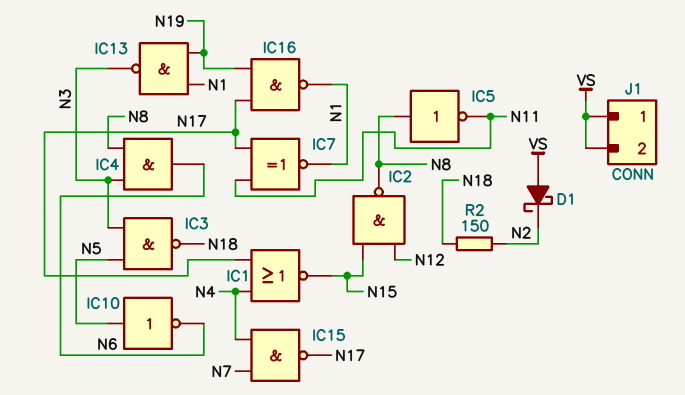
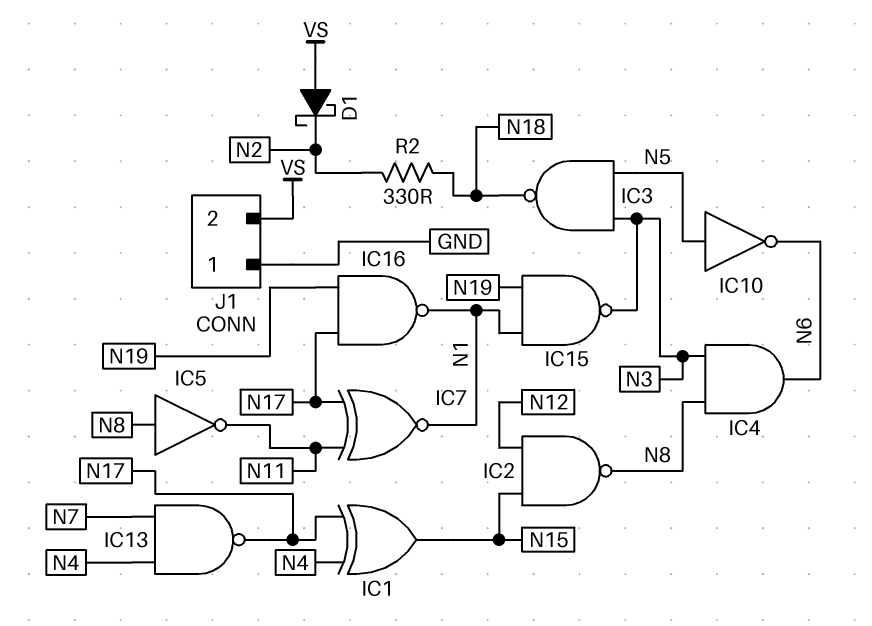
IC1: NOR (in N4, in N17, out N15) -> XOR (in N4, in N17, out N15)
IC13: NAND (in N1, in N19, out N3) -> NAND (in N4, in N7, out N17)
IC15: NAND (in N4, in N7, out N17) -> NAND (in N1, in N19, out N3)
J1 pin 1: VS -> GND
R2: 150 (N2, N18) -> 330 (N2, N18)

